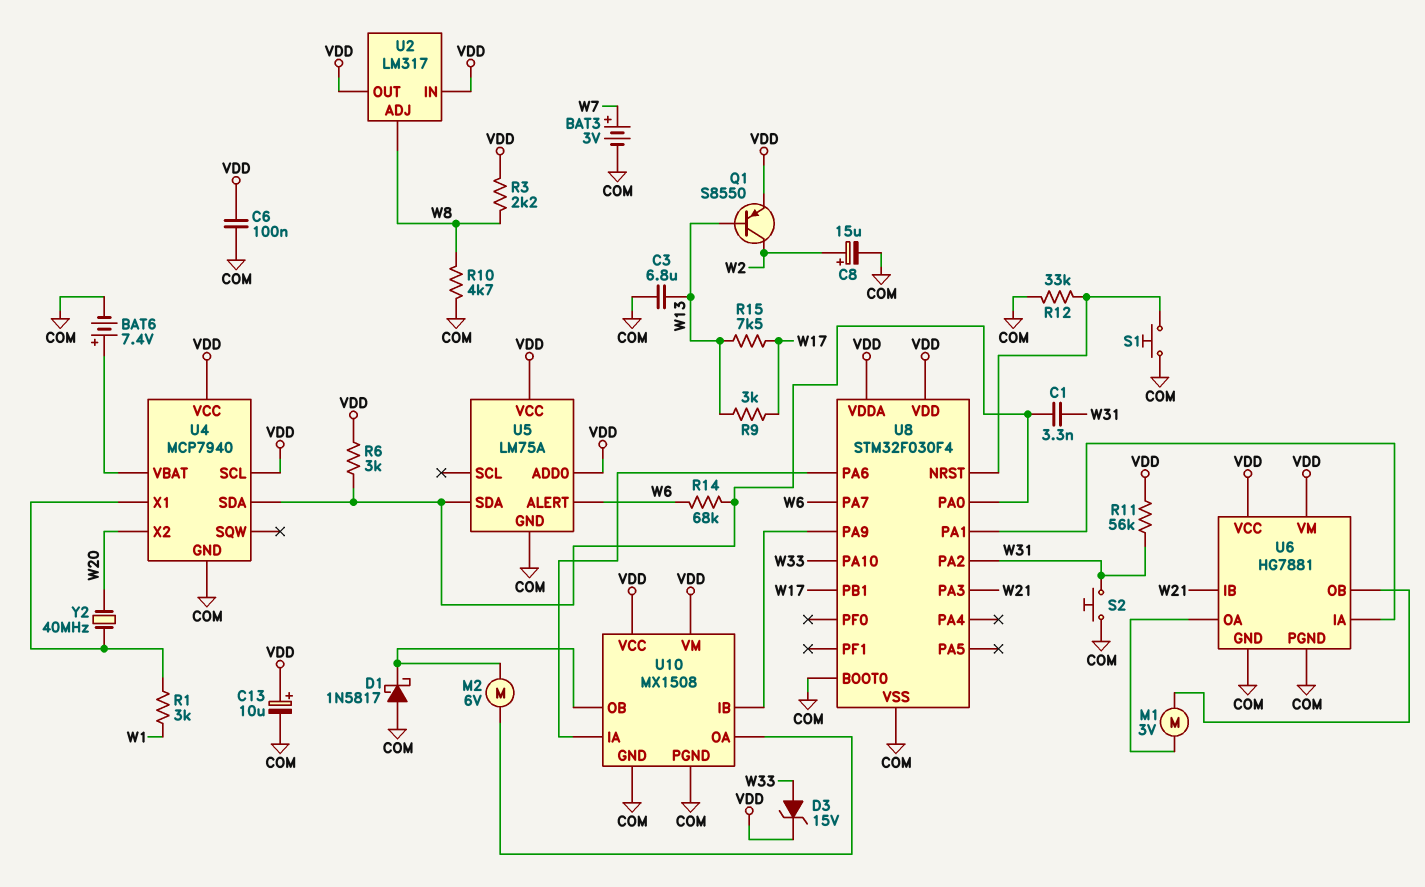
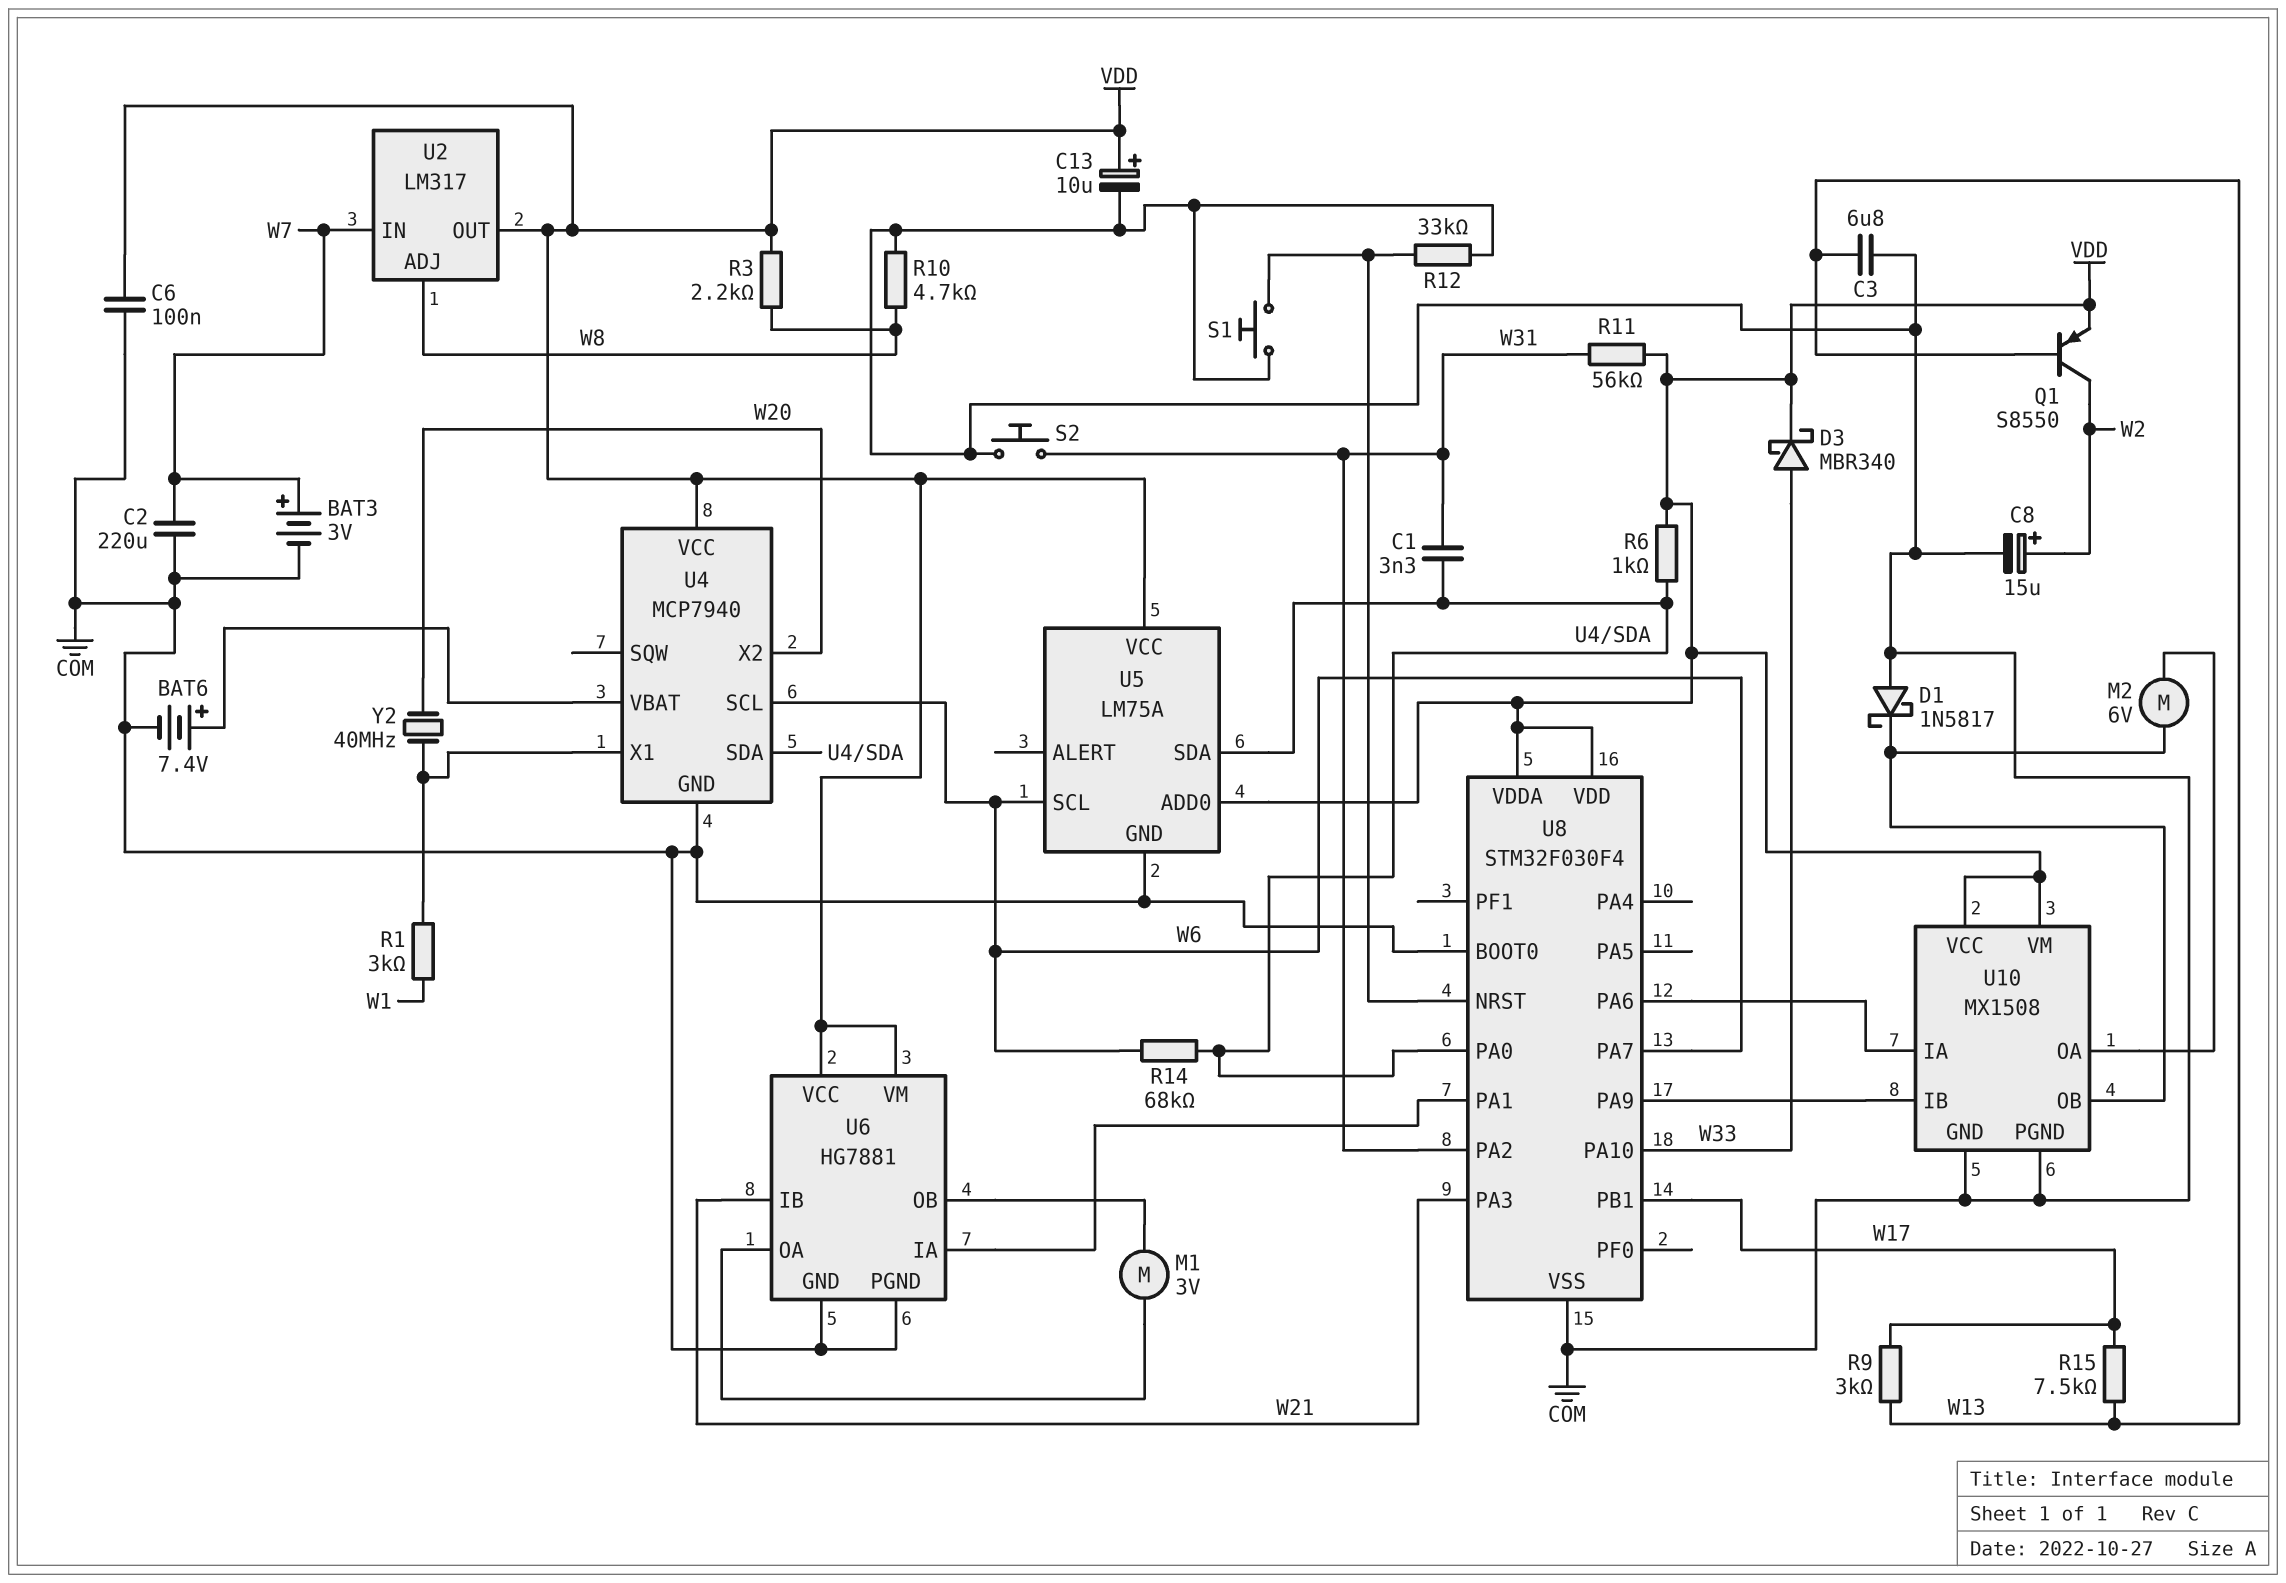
C2: none -> 220uF (COM, W7)
D3: zener 15V (A W33, K VDD) -> schottky MBR340 (A W33, K VDD)
R6: 3k (U4/SDA, VDD) -> 1k (U4/SDA, VDD)
U2 pin IN: VDD -> W7
U4 pin SCL: VDD -> W6
U5 pin ALERT: W6 -> none
U5 pin SCL: none -> W6

